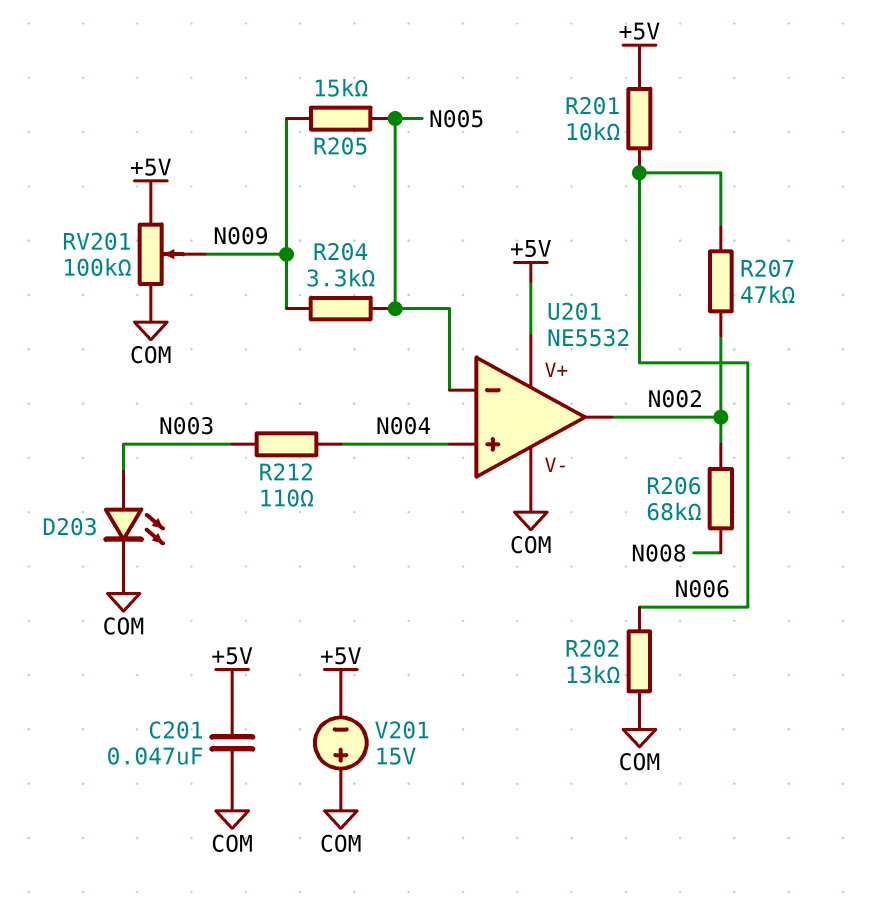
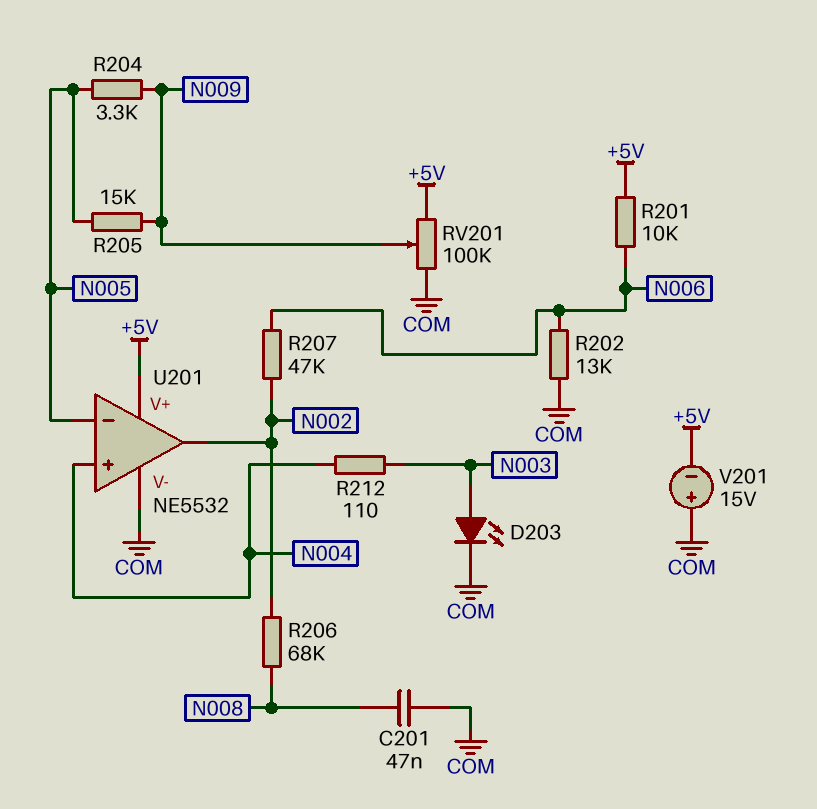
C201: 47nF (+5V, COM) -> 47nF (COM, N008)

